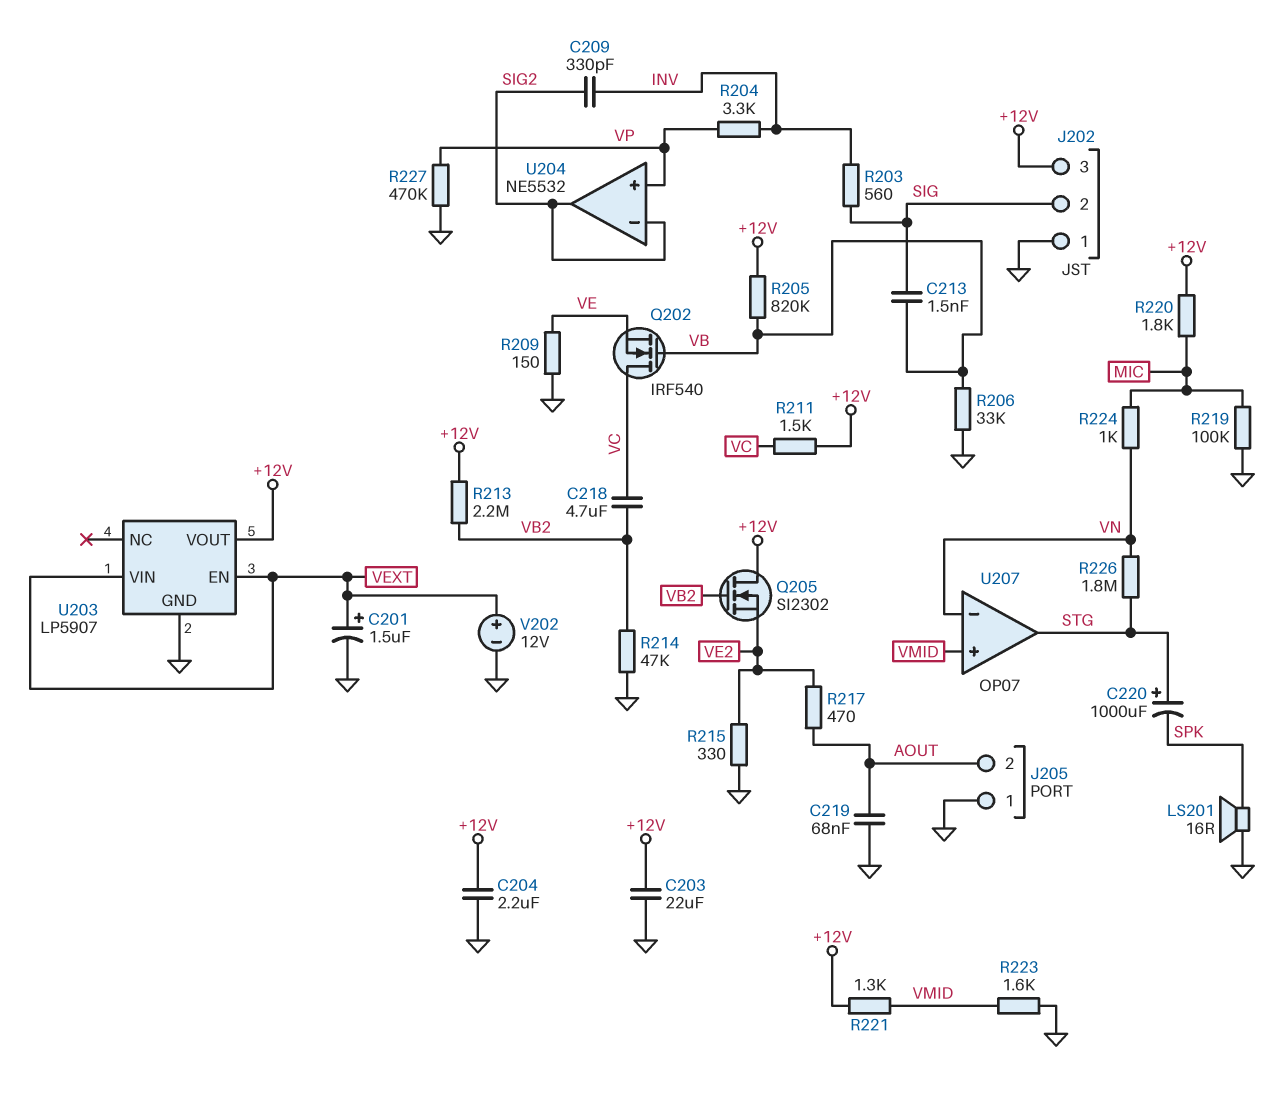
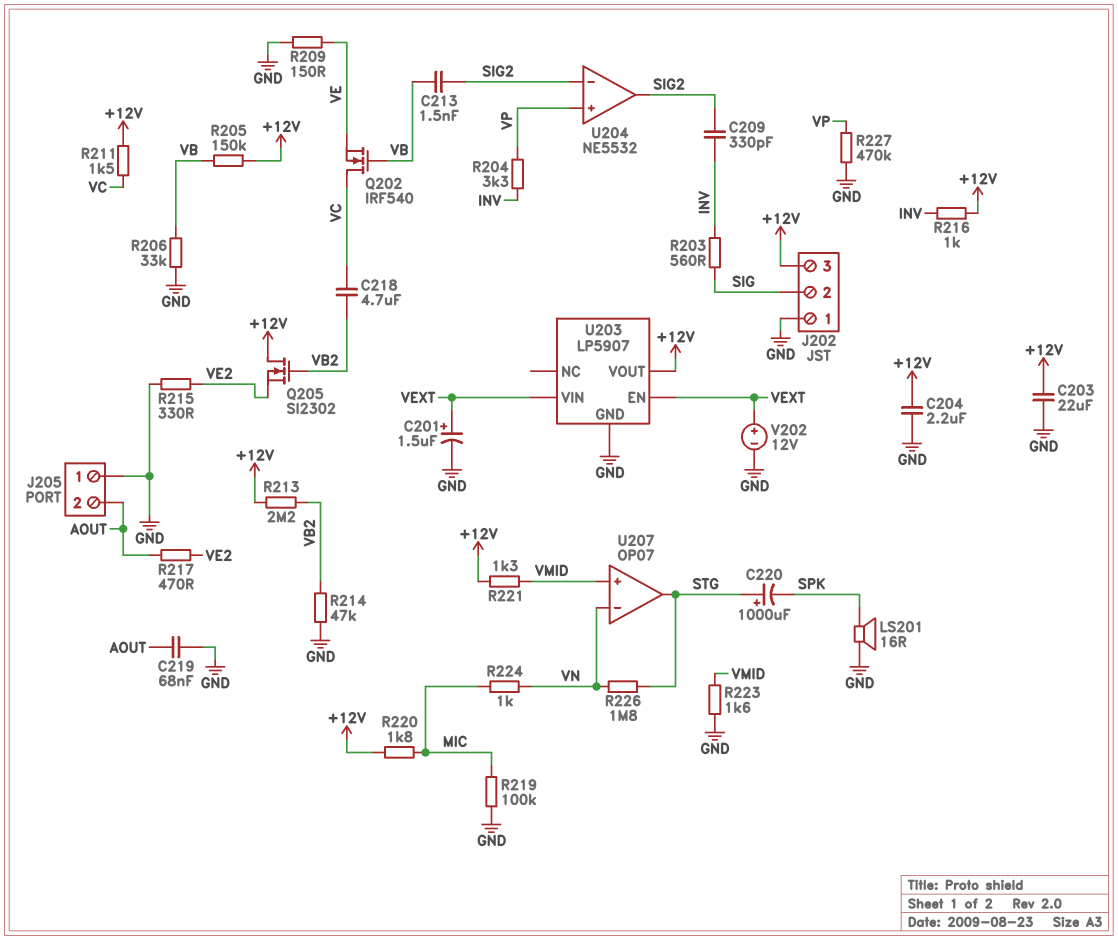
C213: 1.5nF (SIG, VB) -> 1.5nF (SIG2, VB)
R205: 820k (+12V, VB) -> 150k (+12V, VB)
R216: none -> 1k (+12V, INV)

